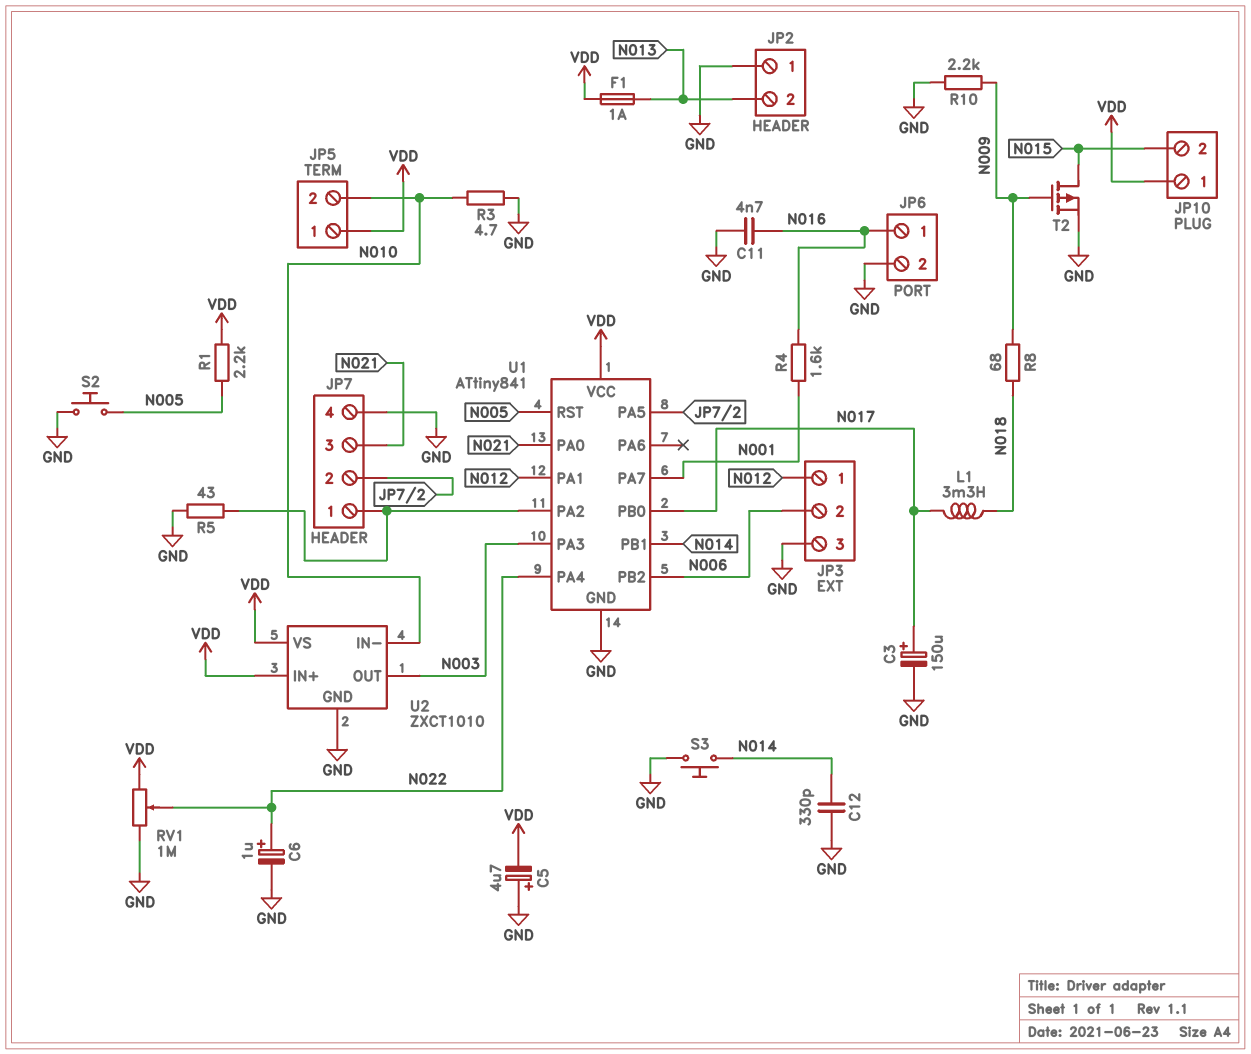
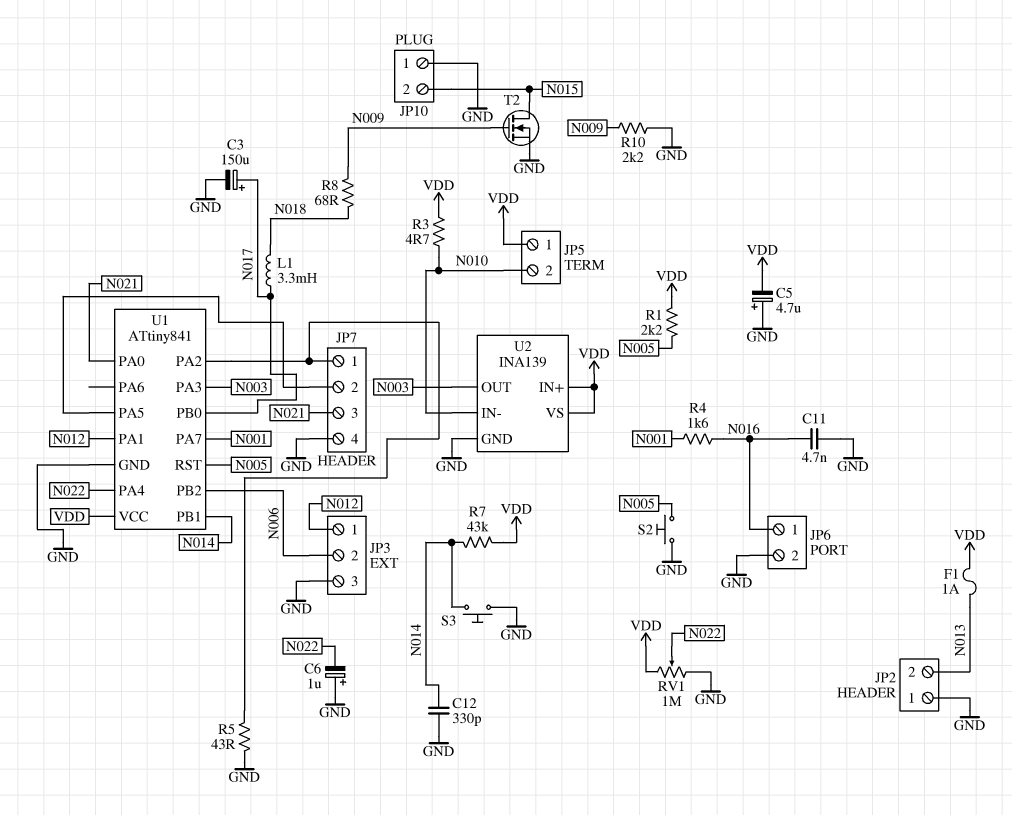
C6: 1uF (plus N022, minus GND) -> 1uF (plus GND, minus N022)
JP10 pin 1: VDD -> GND
R3: 4.7 (GND, N010) -> 4.7 (N010, VDD)
R7: none -> 43k (N014, VDD)
T2: PMOS (G N009, D N015, S GND) -> NMOS (G N009, D N015, S GND)
U2: ZXCT1010 -> INA139

